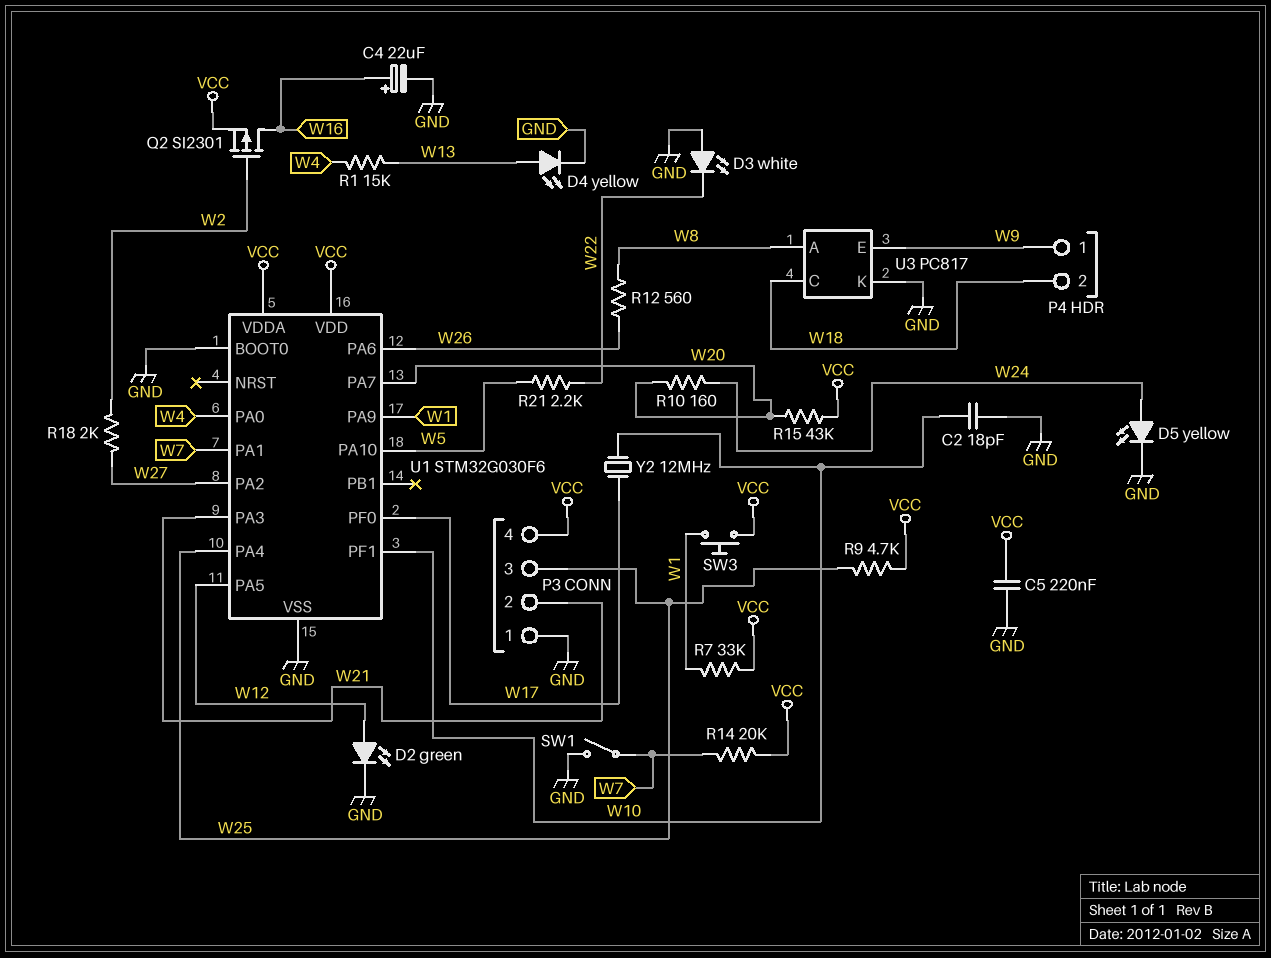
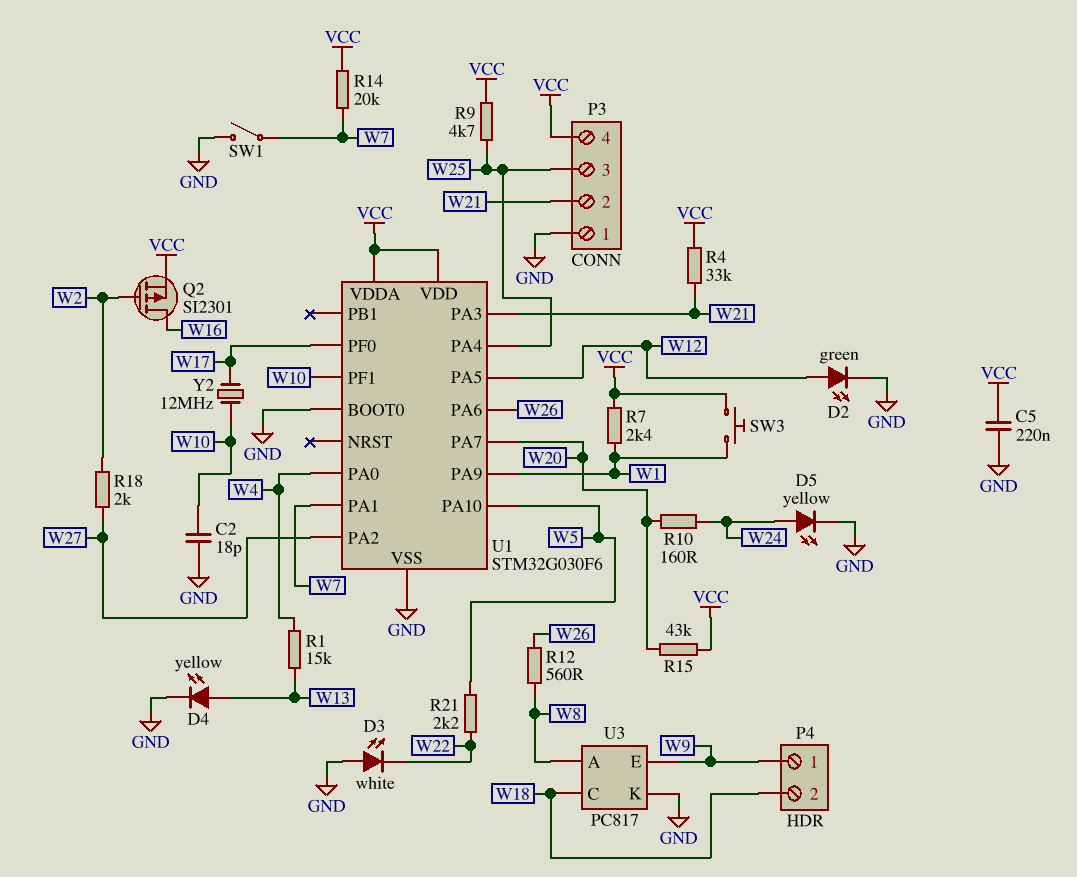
C4: 22uF (plus W16, minus GND) -> none
R4: none -> 33k (VCC, W21)
R7: 33k (VCC, W1) -> 2.4k (VCC, W1)

